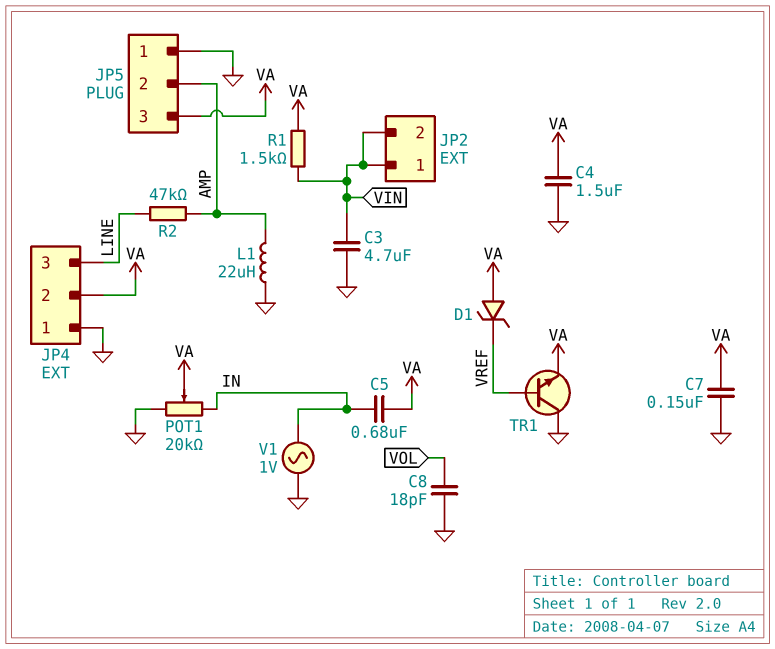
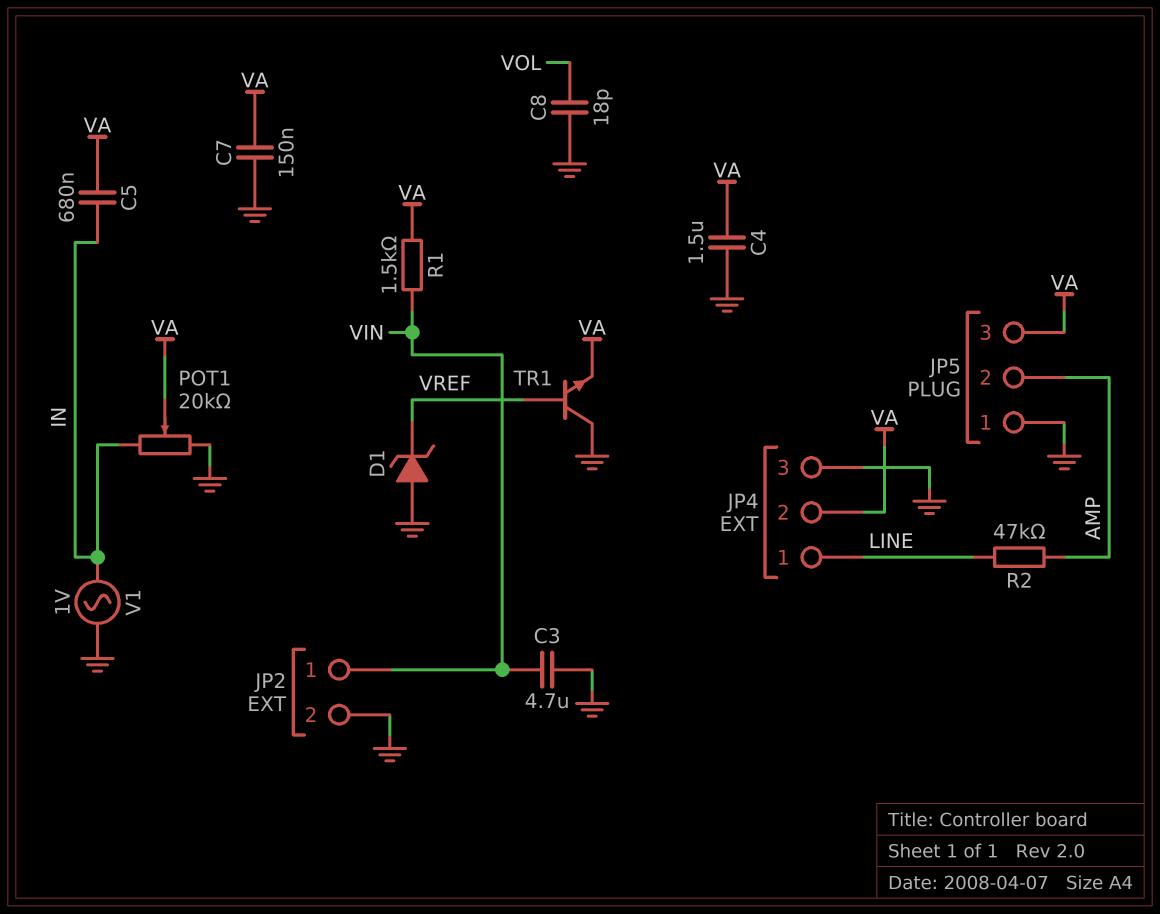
D1: zener (A VA, K VREF) -> zener (A GND, K VREF)
JP2 pin 2: VIN -> GND
JP4 pin 1: GND -> LINE
JP4 pin 3: LINE -> GND
L1: 22uH (AMP, GND) -> none

